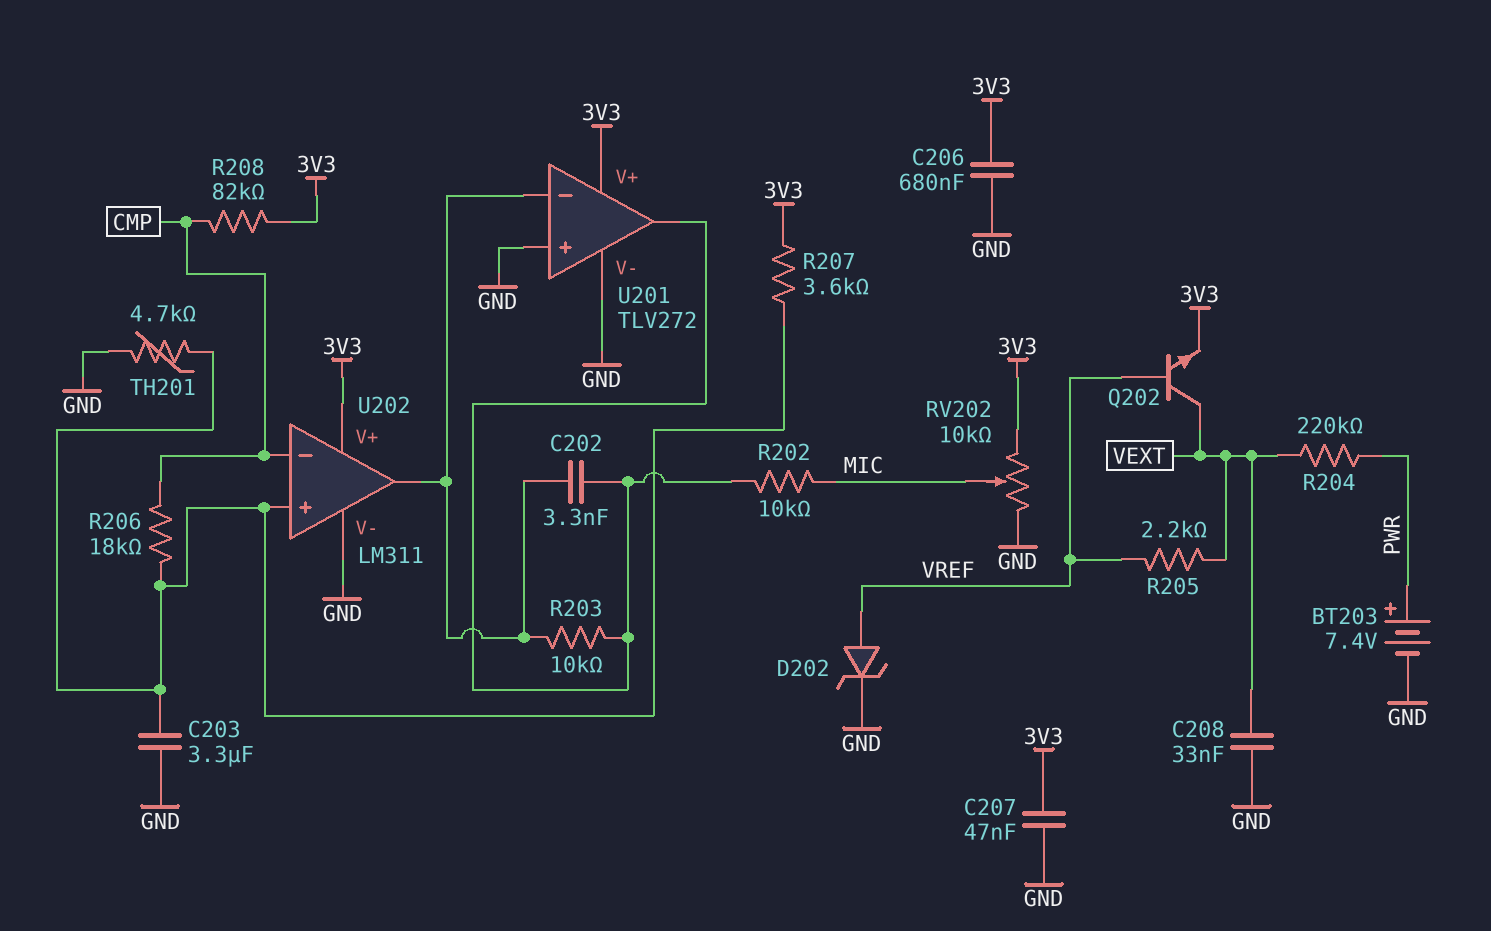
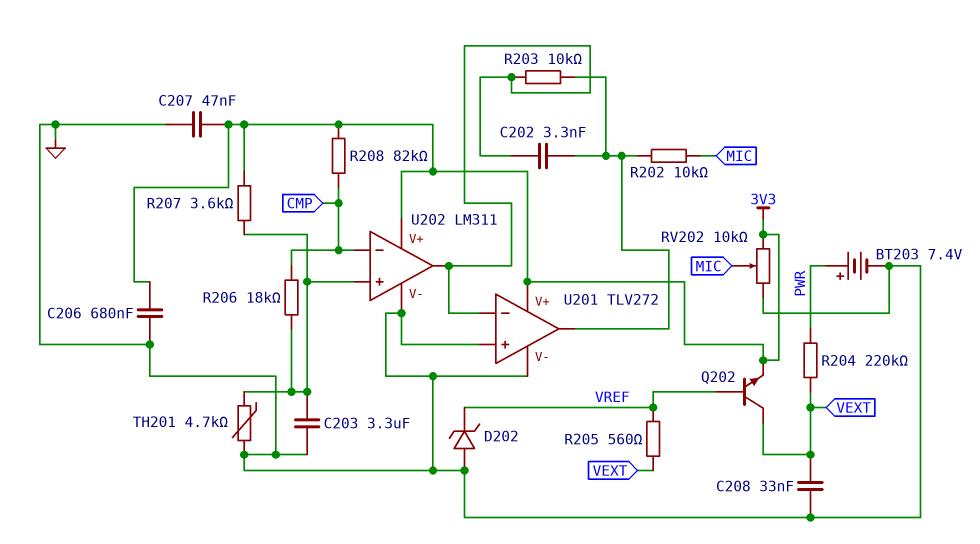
D202: zener (A VREF, K GND) -> zener (A GND, K VREF)
R205: 2.2k (VEXT, VREF) -> 560 (VEXT, VREF)

